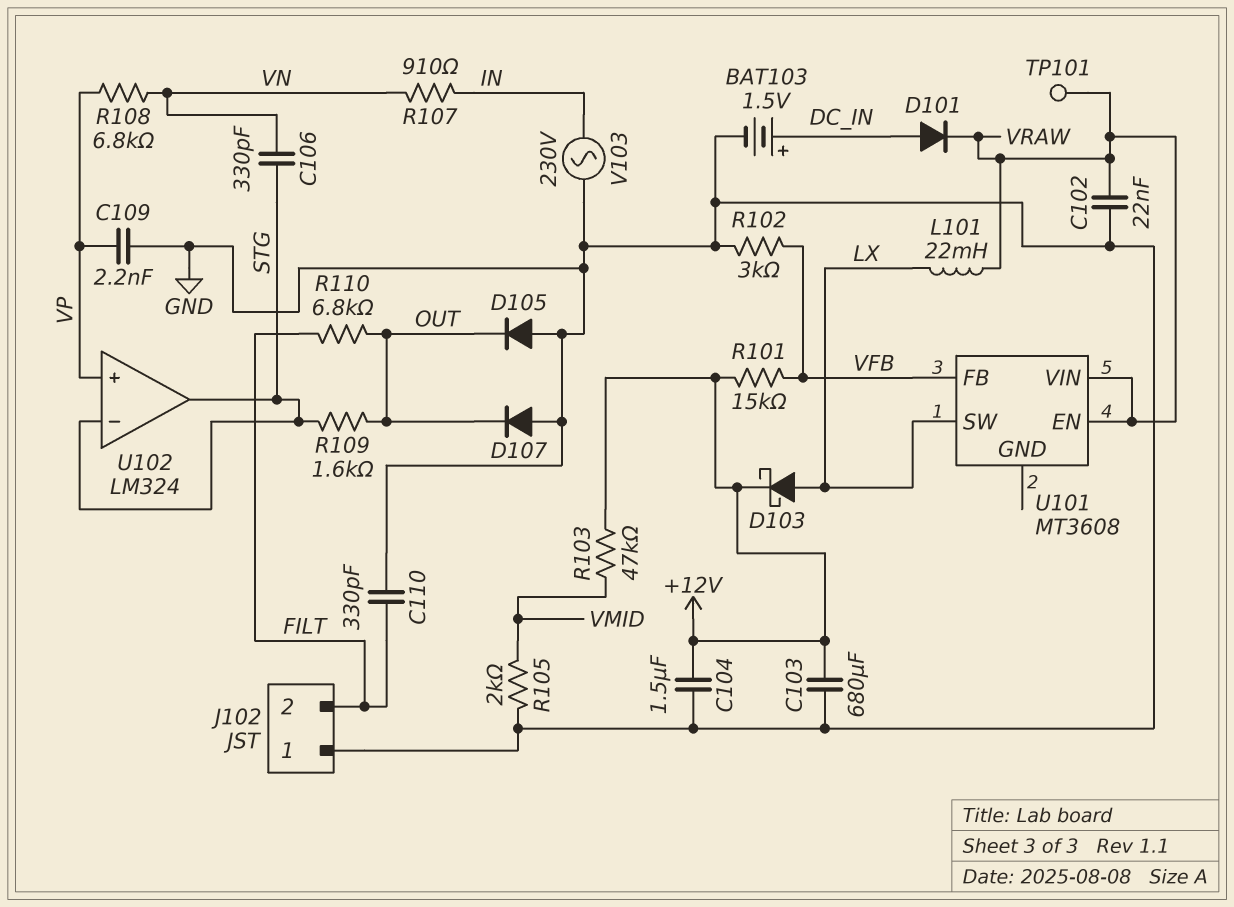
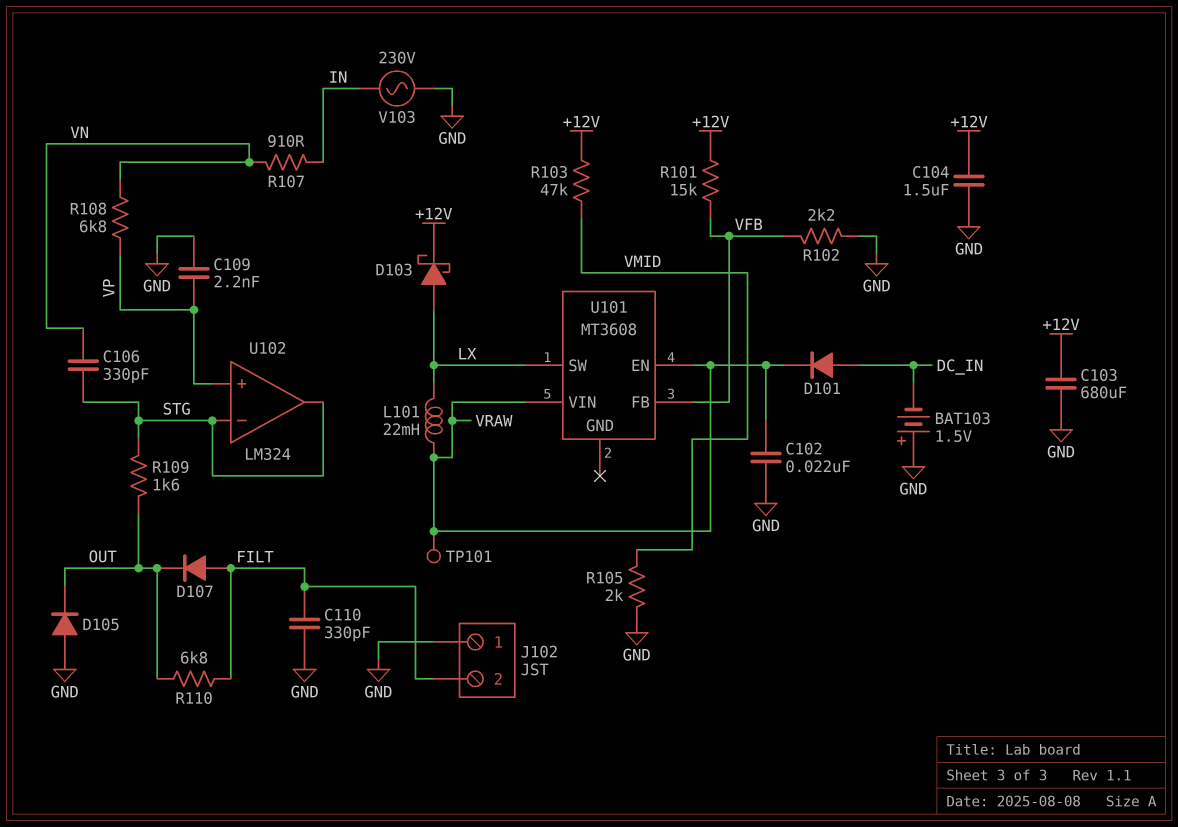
BAT103: 1.5V (plus DC_IN, minus GND) -> 1.5V (plus GND, minus DC_IN)
D107: diode (A GND, K OUT) -> diode (A FILT, K OUT)
R102: 3k (GND, VFB) -> 2.2k (GND, VFB)

